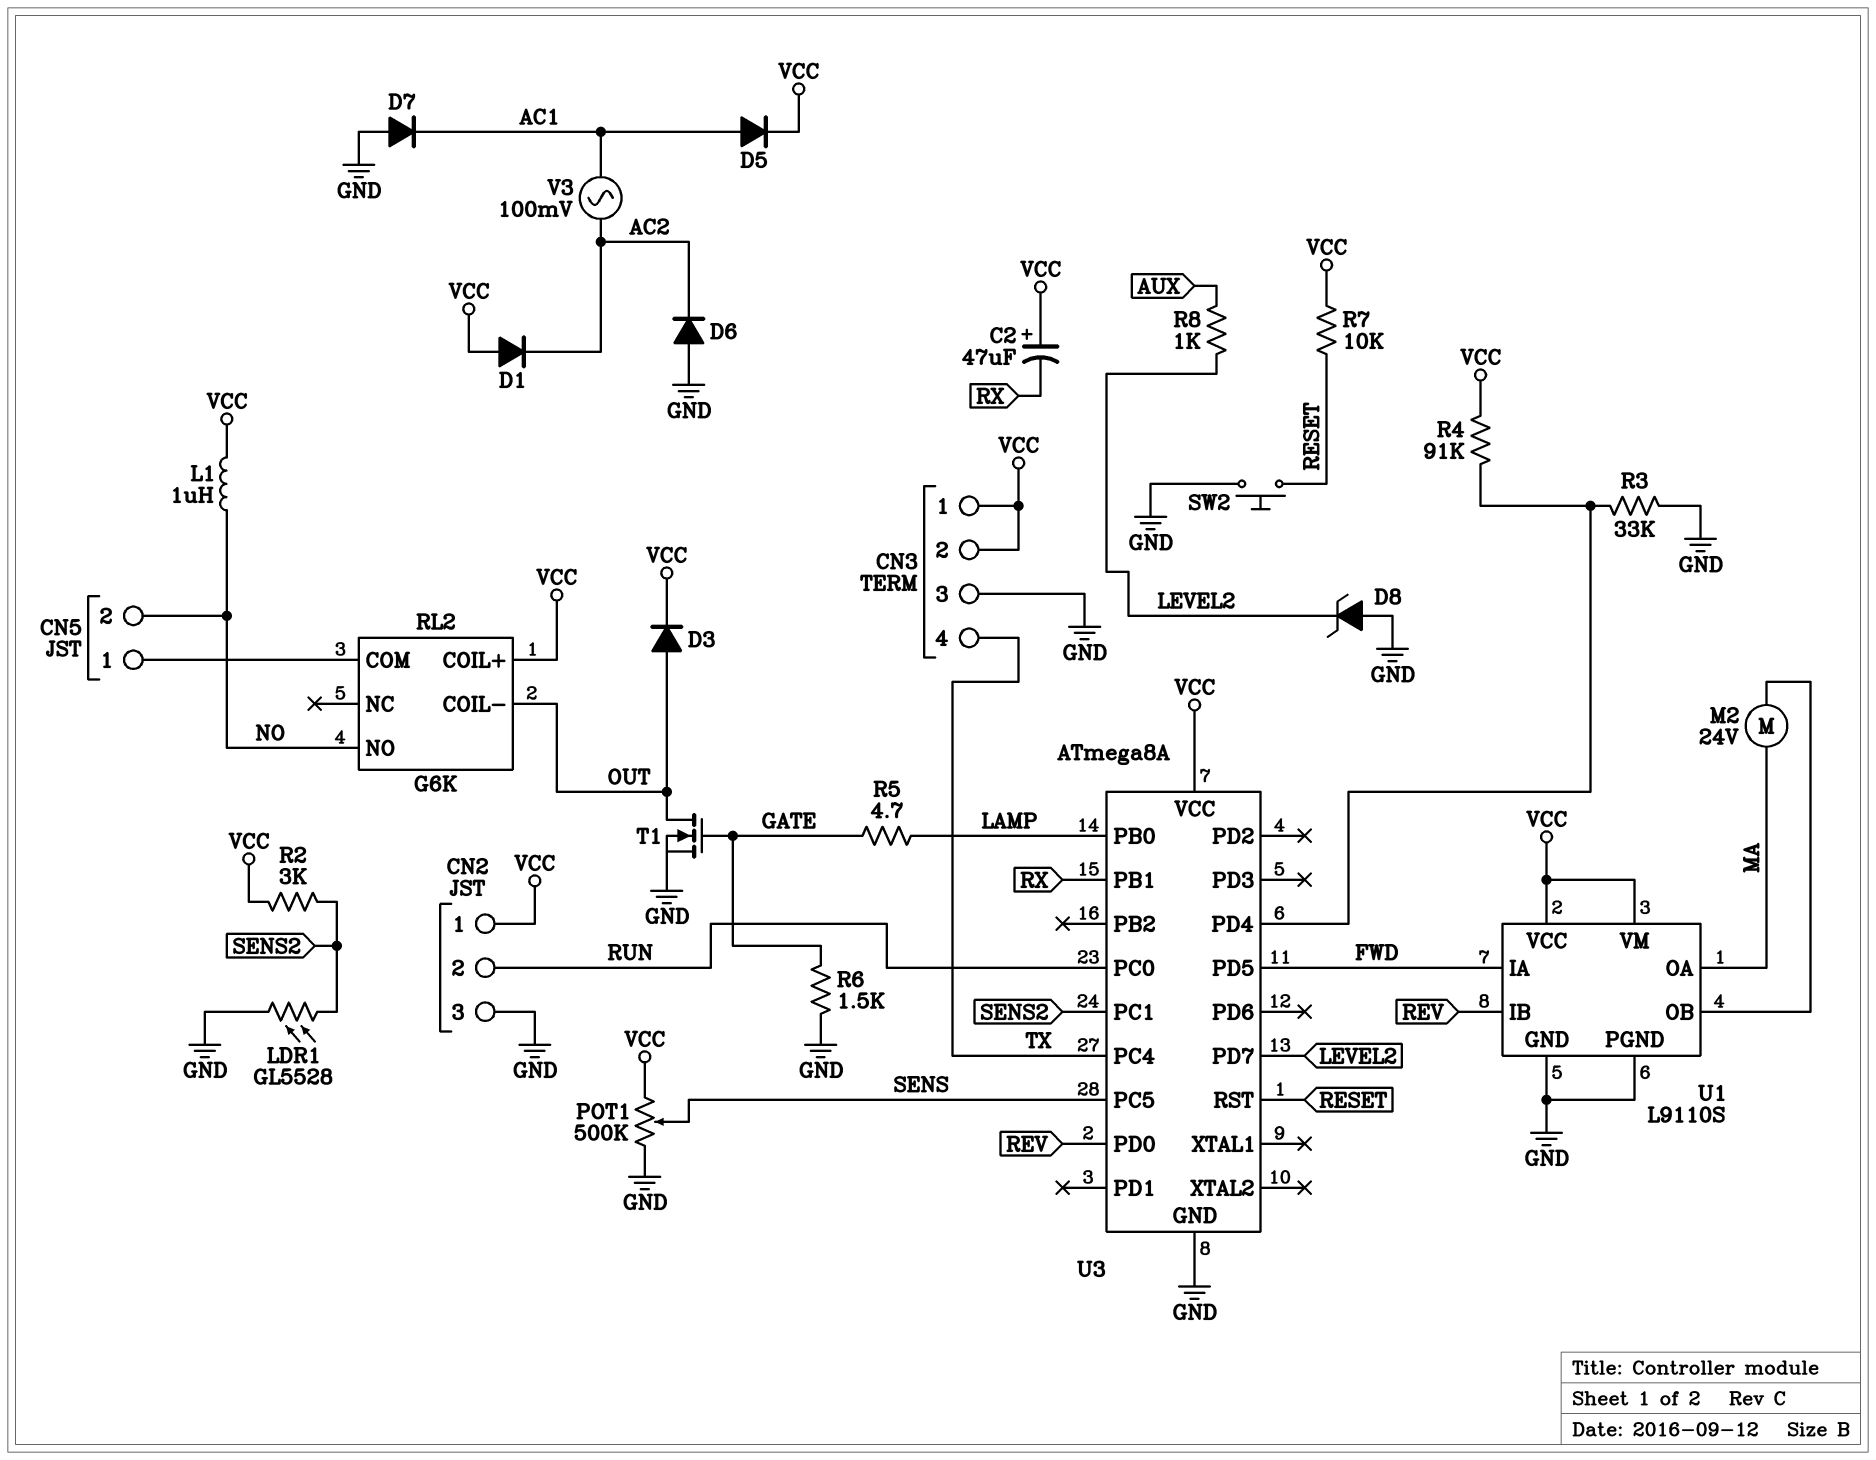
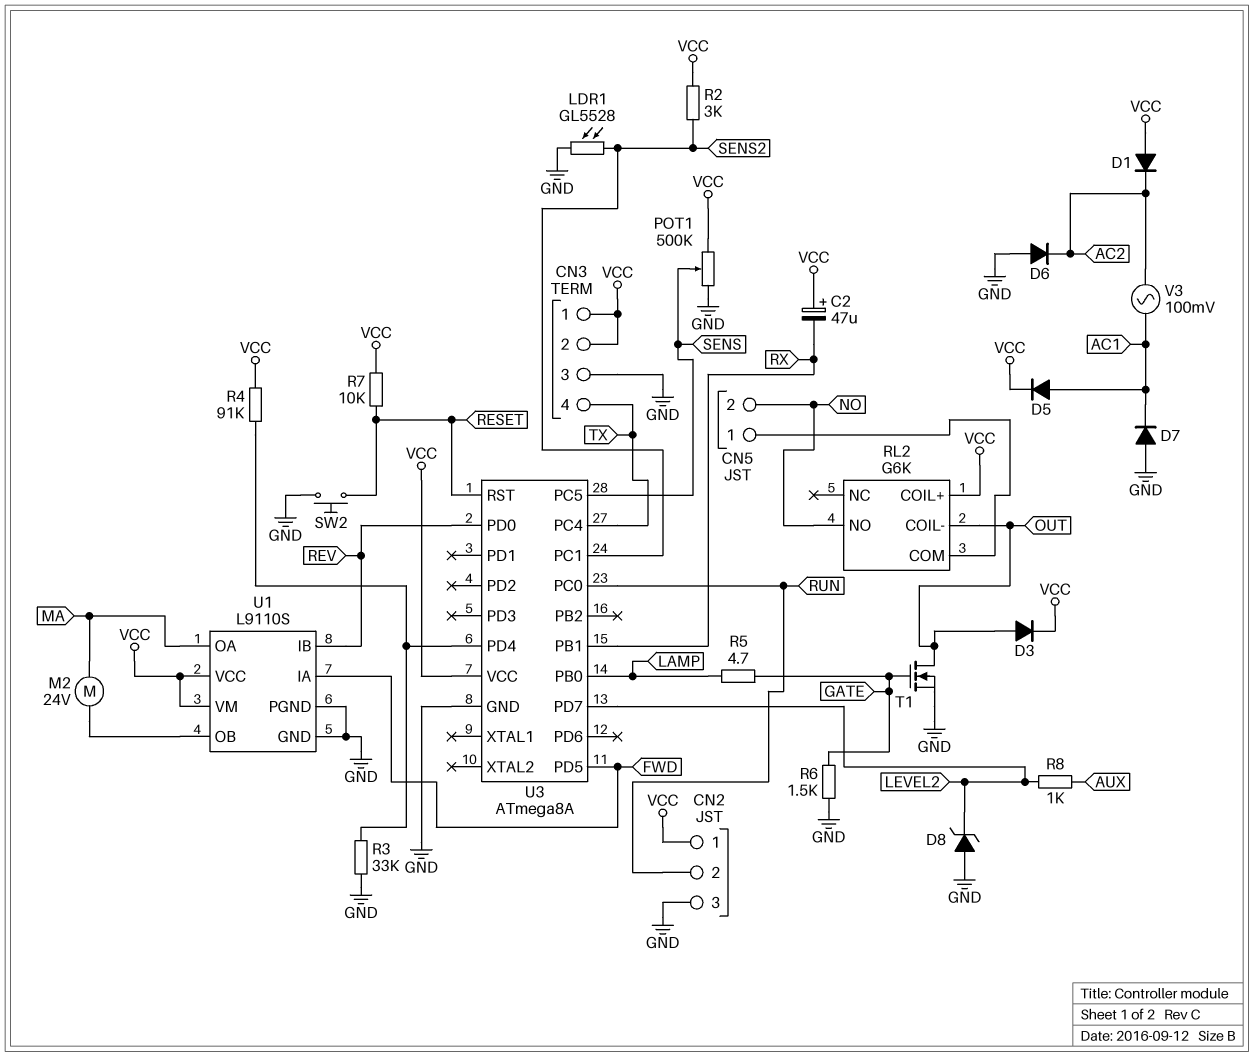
L1: 1uH (NO, VCC) -> none

